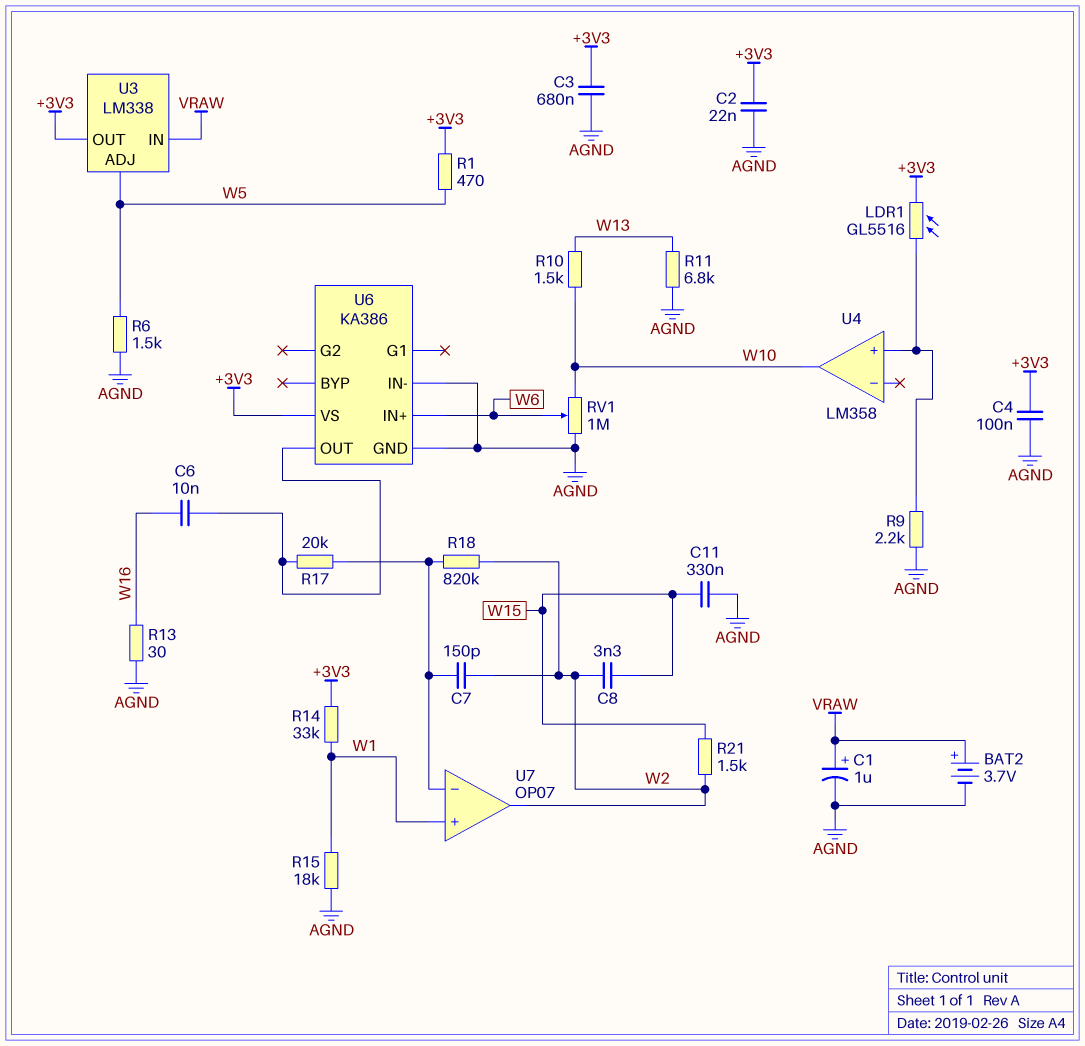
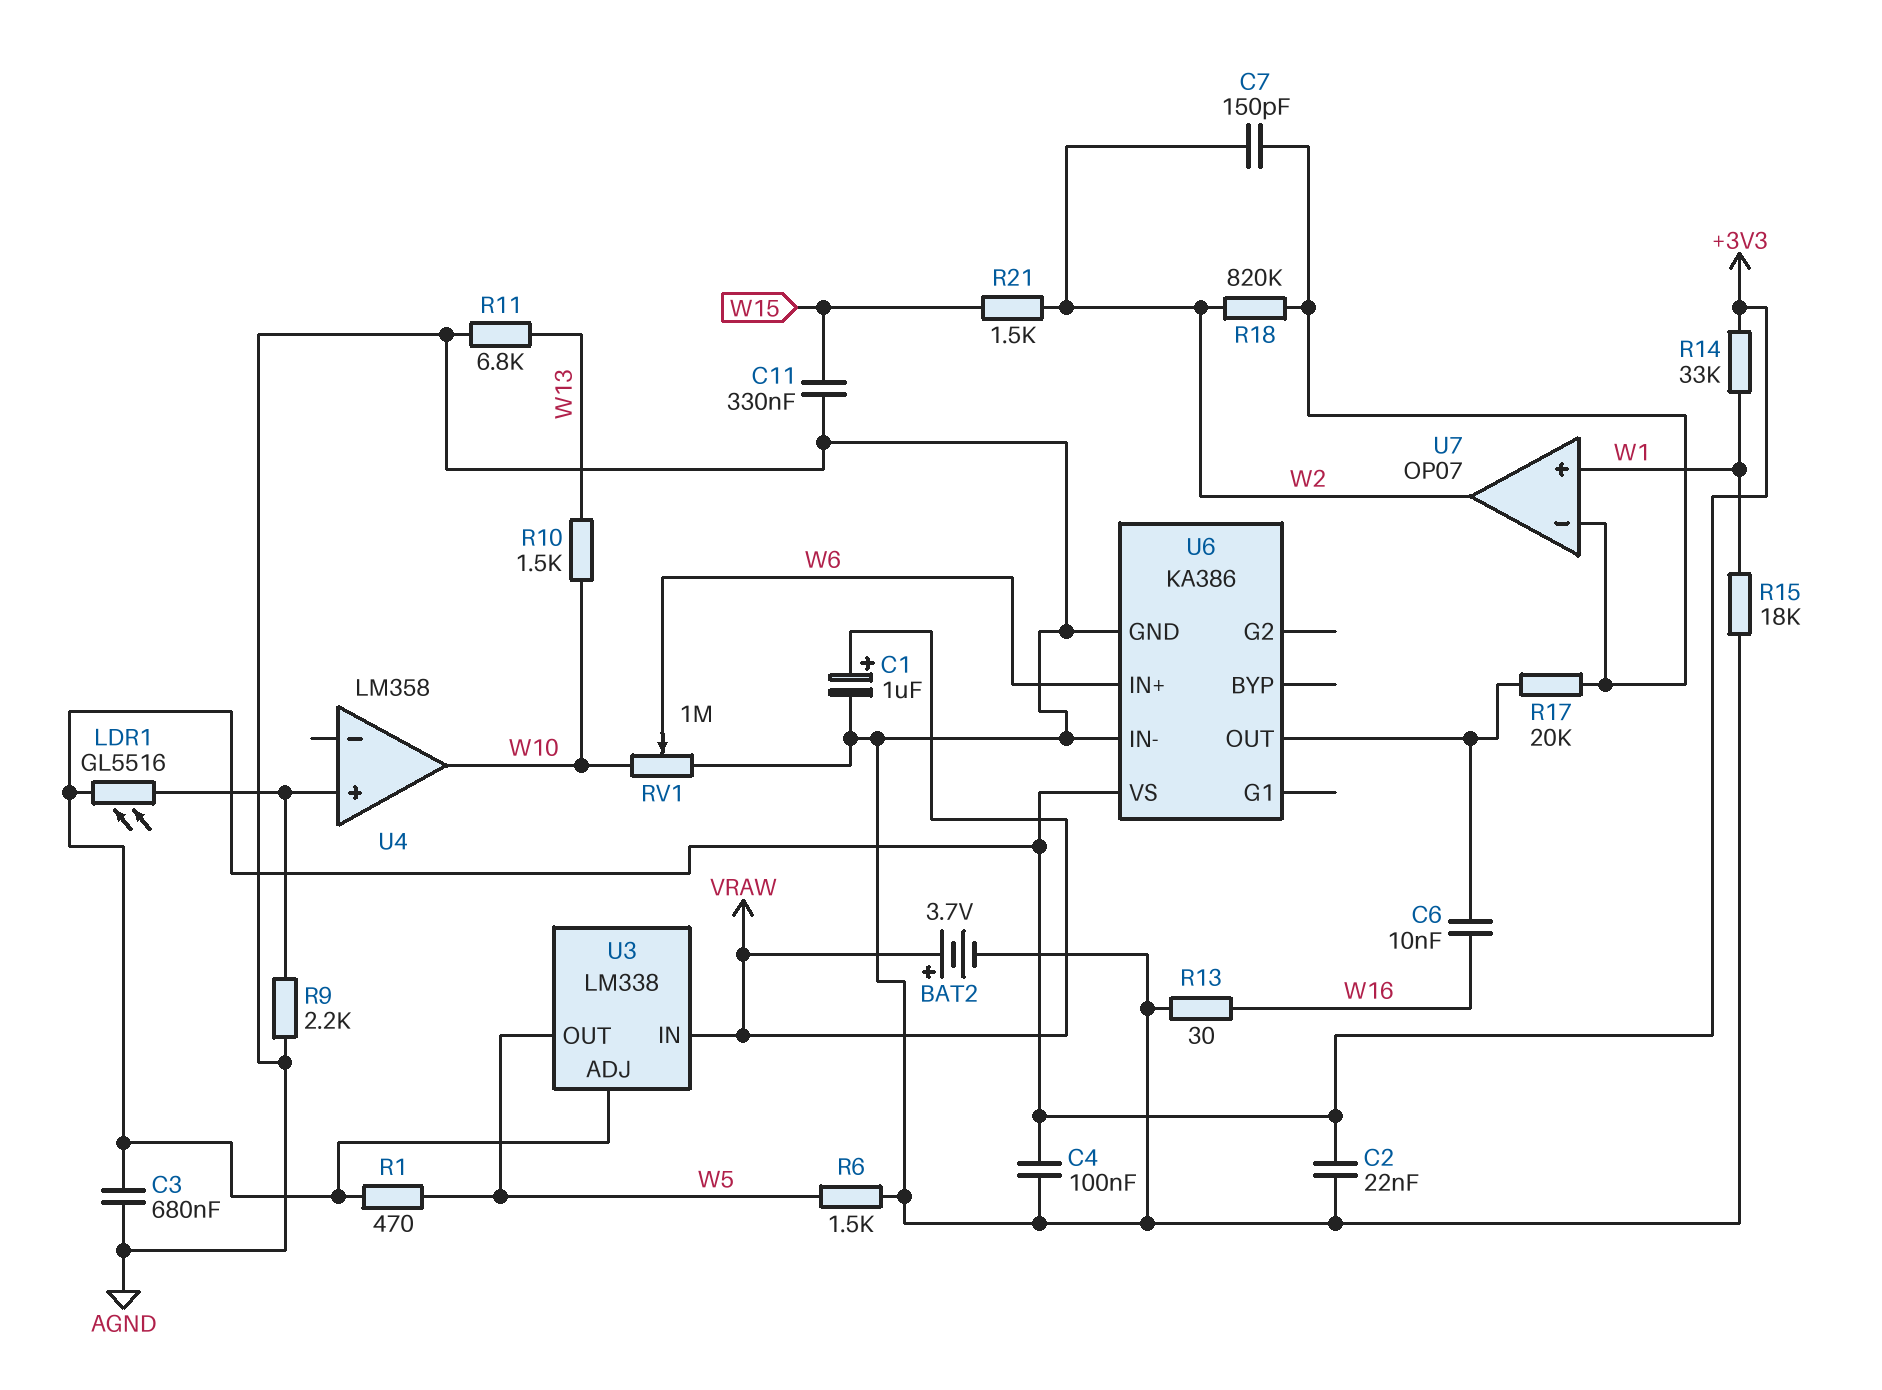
C8: 3.3nF (W2, W15) -> none
U3 pin ADJ: W5 -> +3V3
U3 pin OUT: +3V3 -> W5

